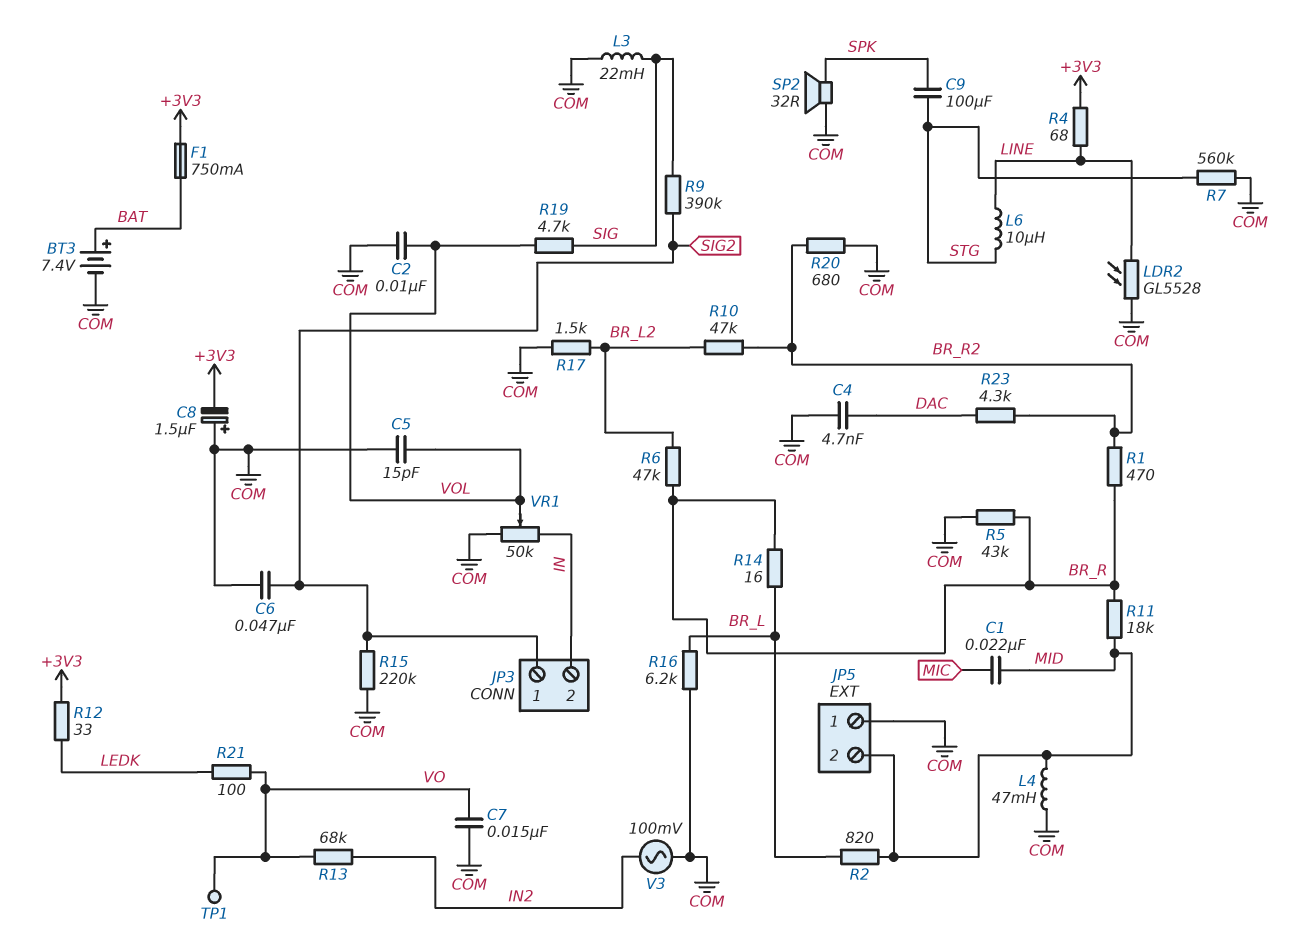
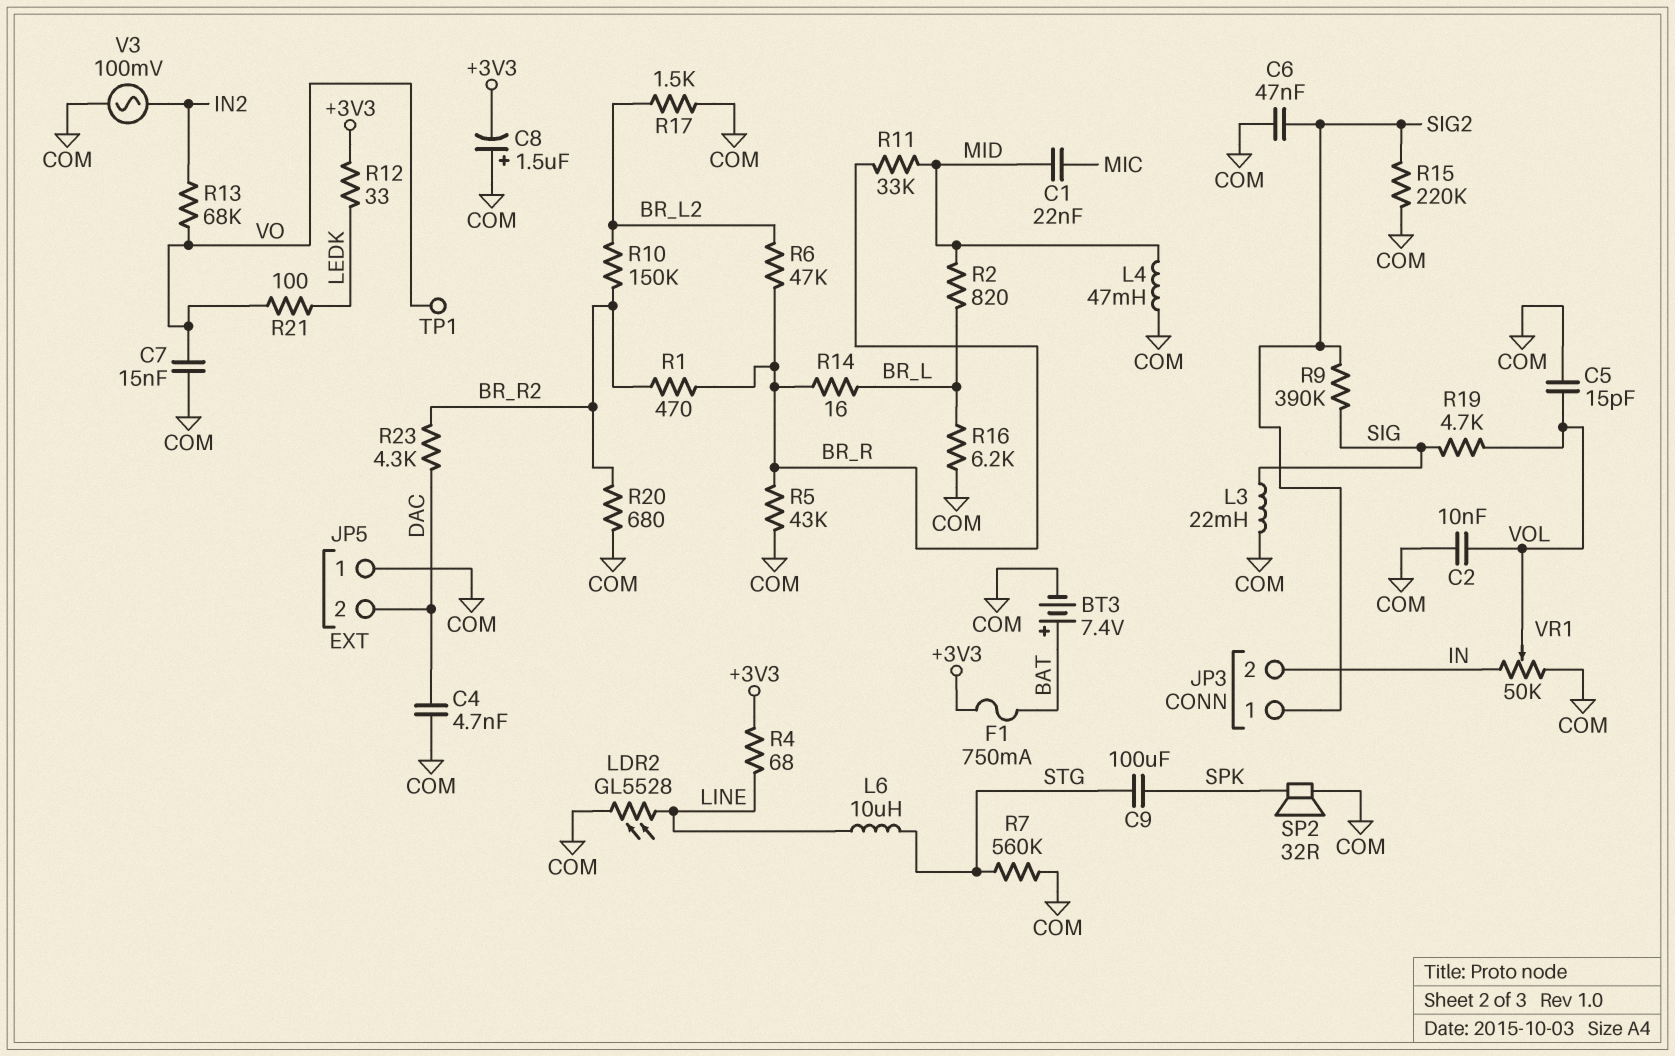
JP5 pin 2: MID -> DAC
R10: 47k (BR_L2, BR_R2) -> 150k (BR_L2, BR_R2)
R11: 18k (BR_R, MID) -> 33k (BR_R, MID)

